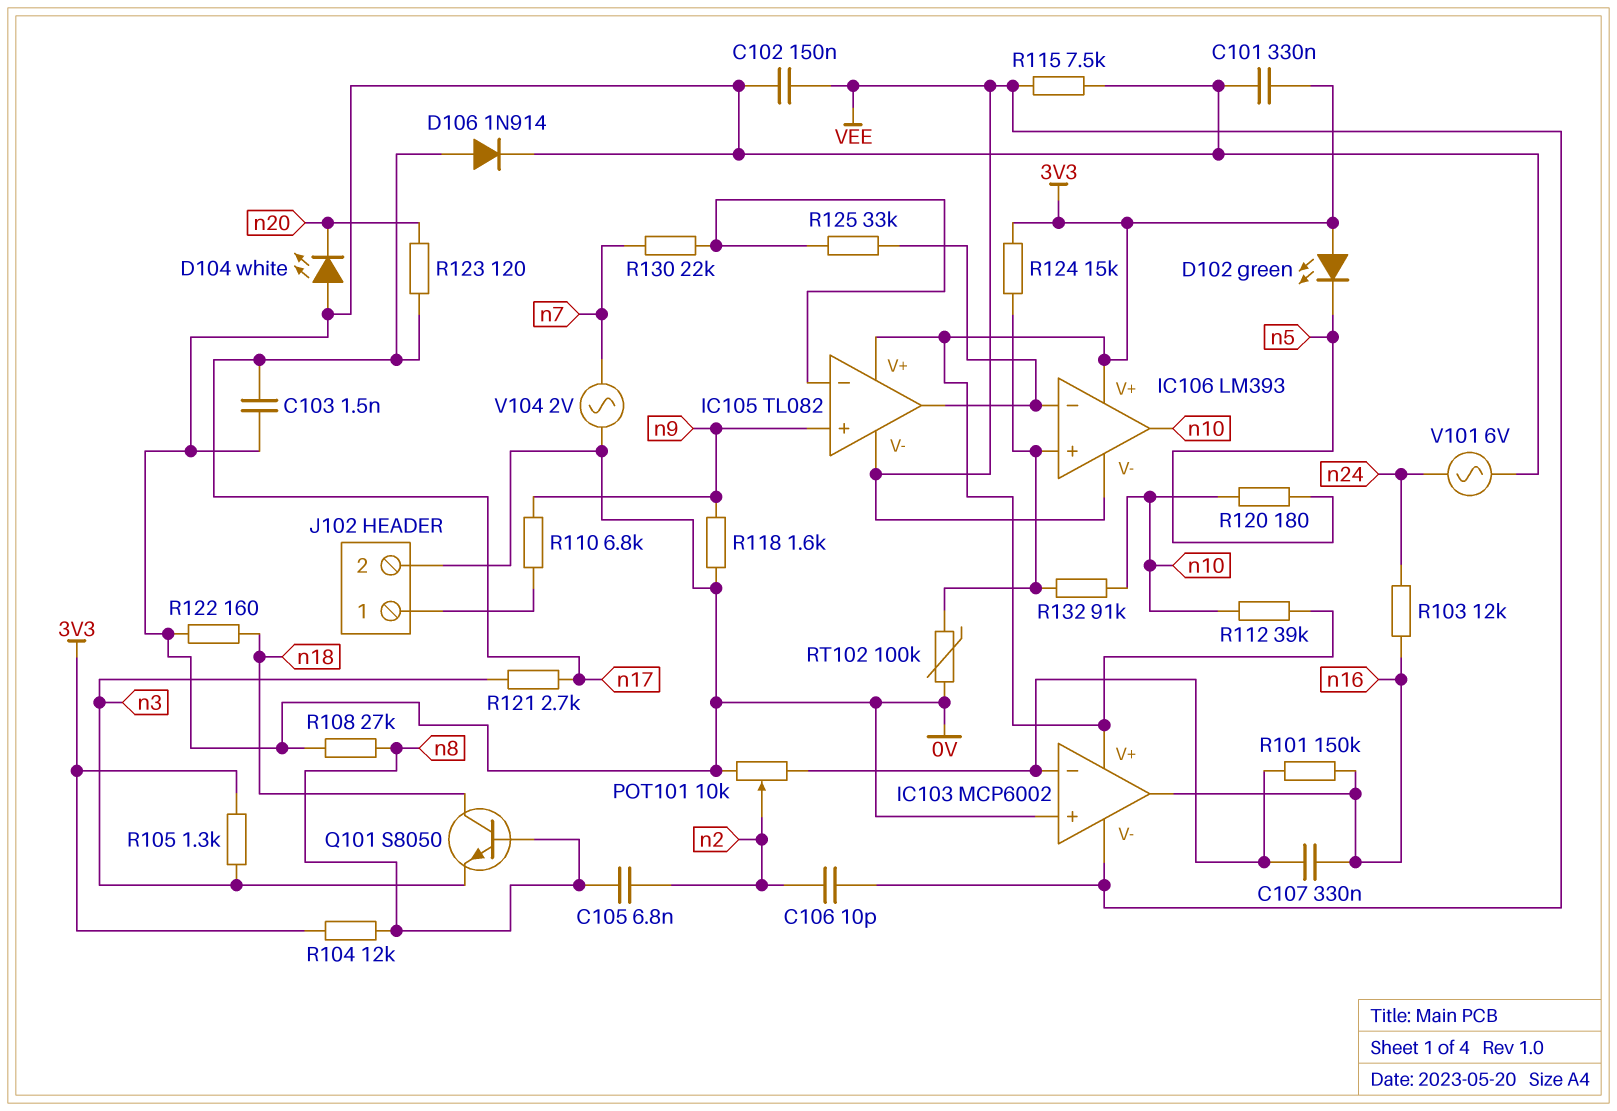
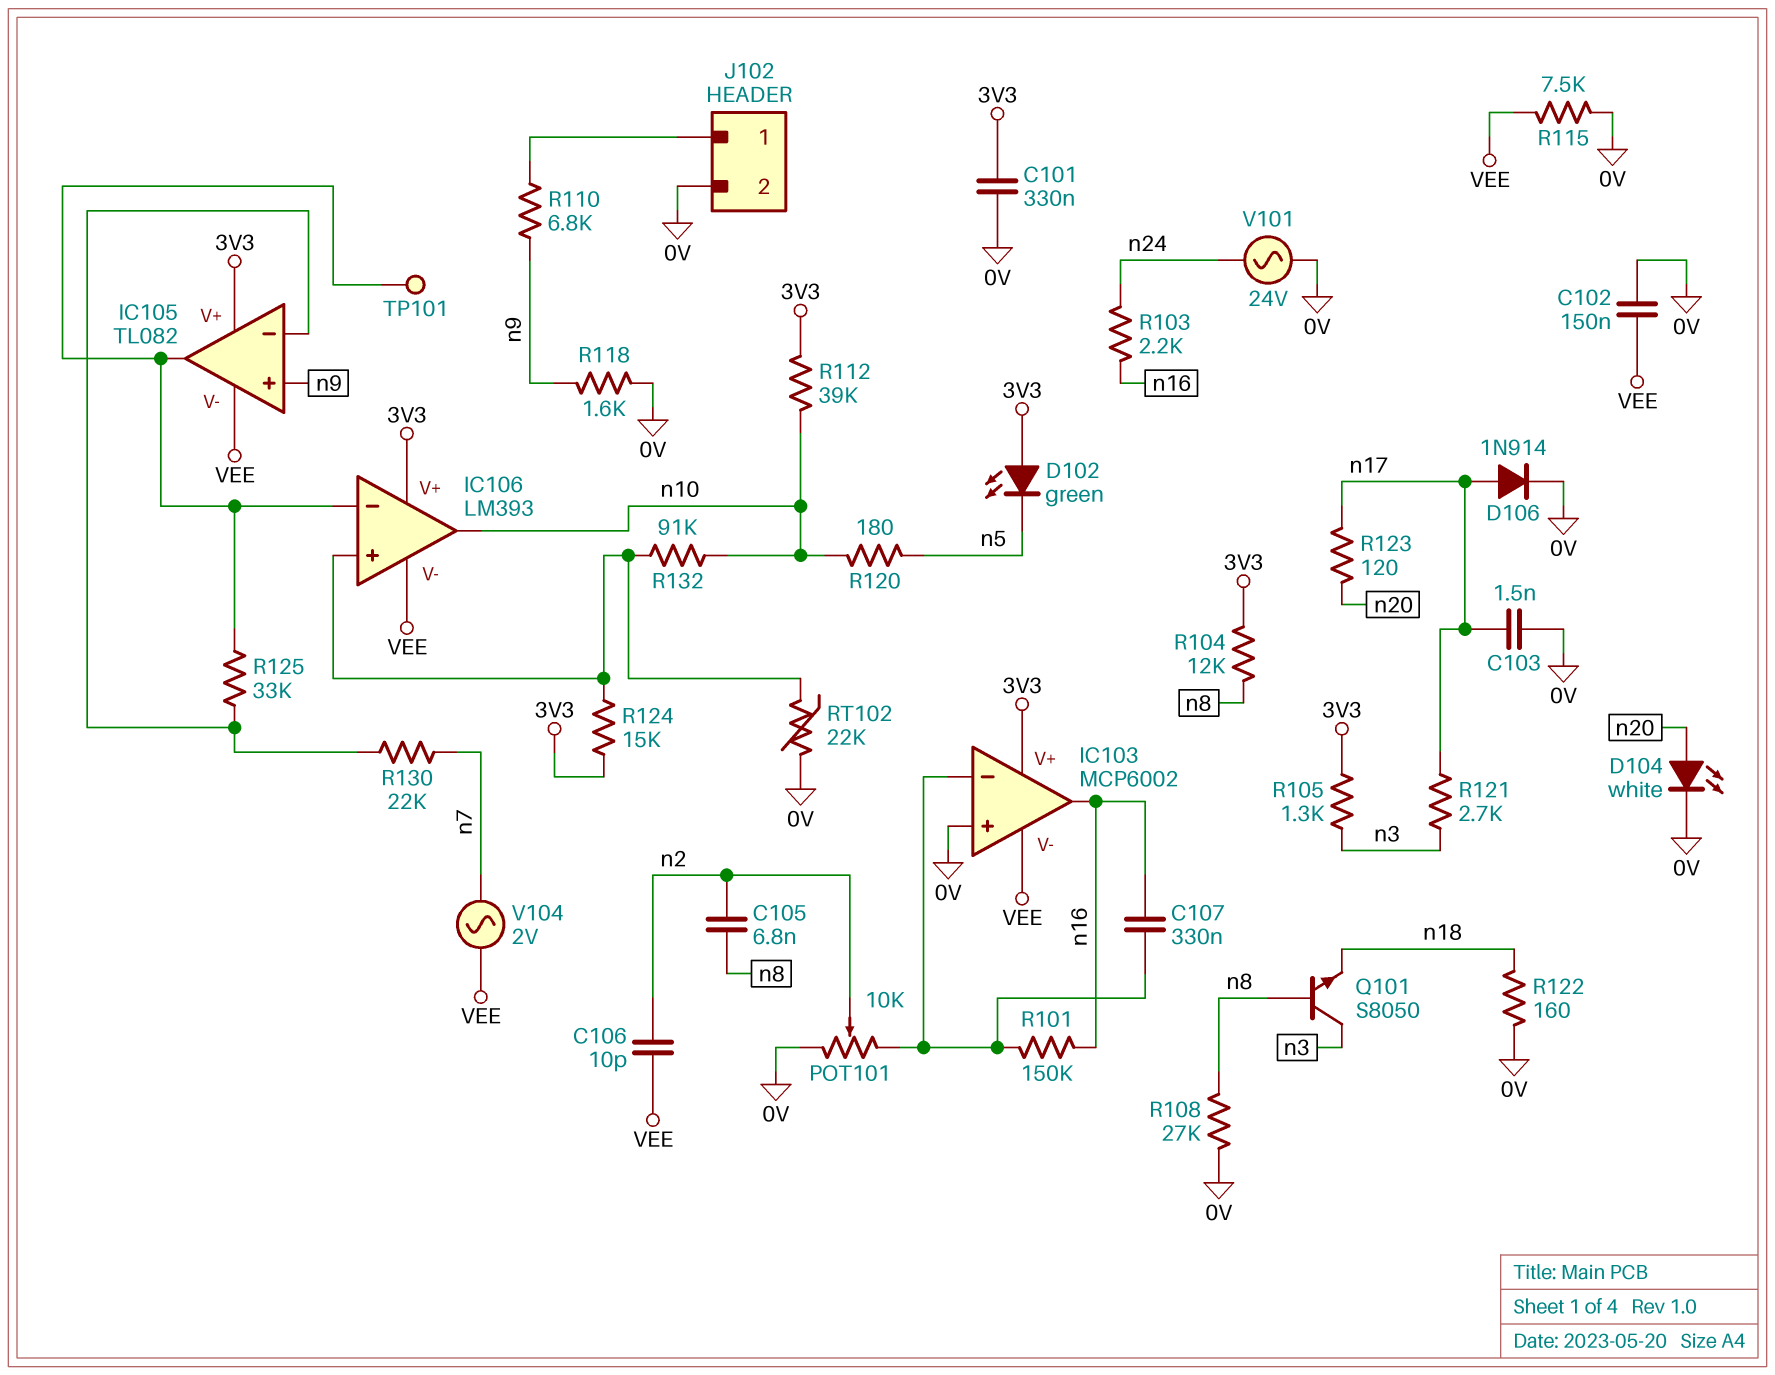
D104: LED white (A 0V, K n20) -> LED white (A n20, K 0V)
Q101: NPN S8050 (B n8, C n18, E n3) -> NPN S8050 (B n8, C n3, E n18)
R103: 12k (n16, n24) -> 2.2k (n16, n24)
RT102: 100k (0V, IC106/in+) -> 22k (0V, IC106/in+)
TP101: none -> test point (IC105/out)
V101: AC 6V (0V, n24) -> AC 24V (0V, n24)
V104: AC 2V (0V, n7) -> AC 2V (VEE, n7)

